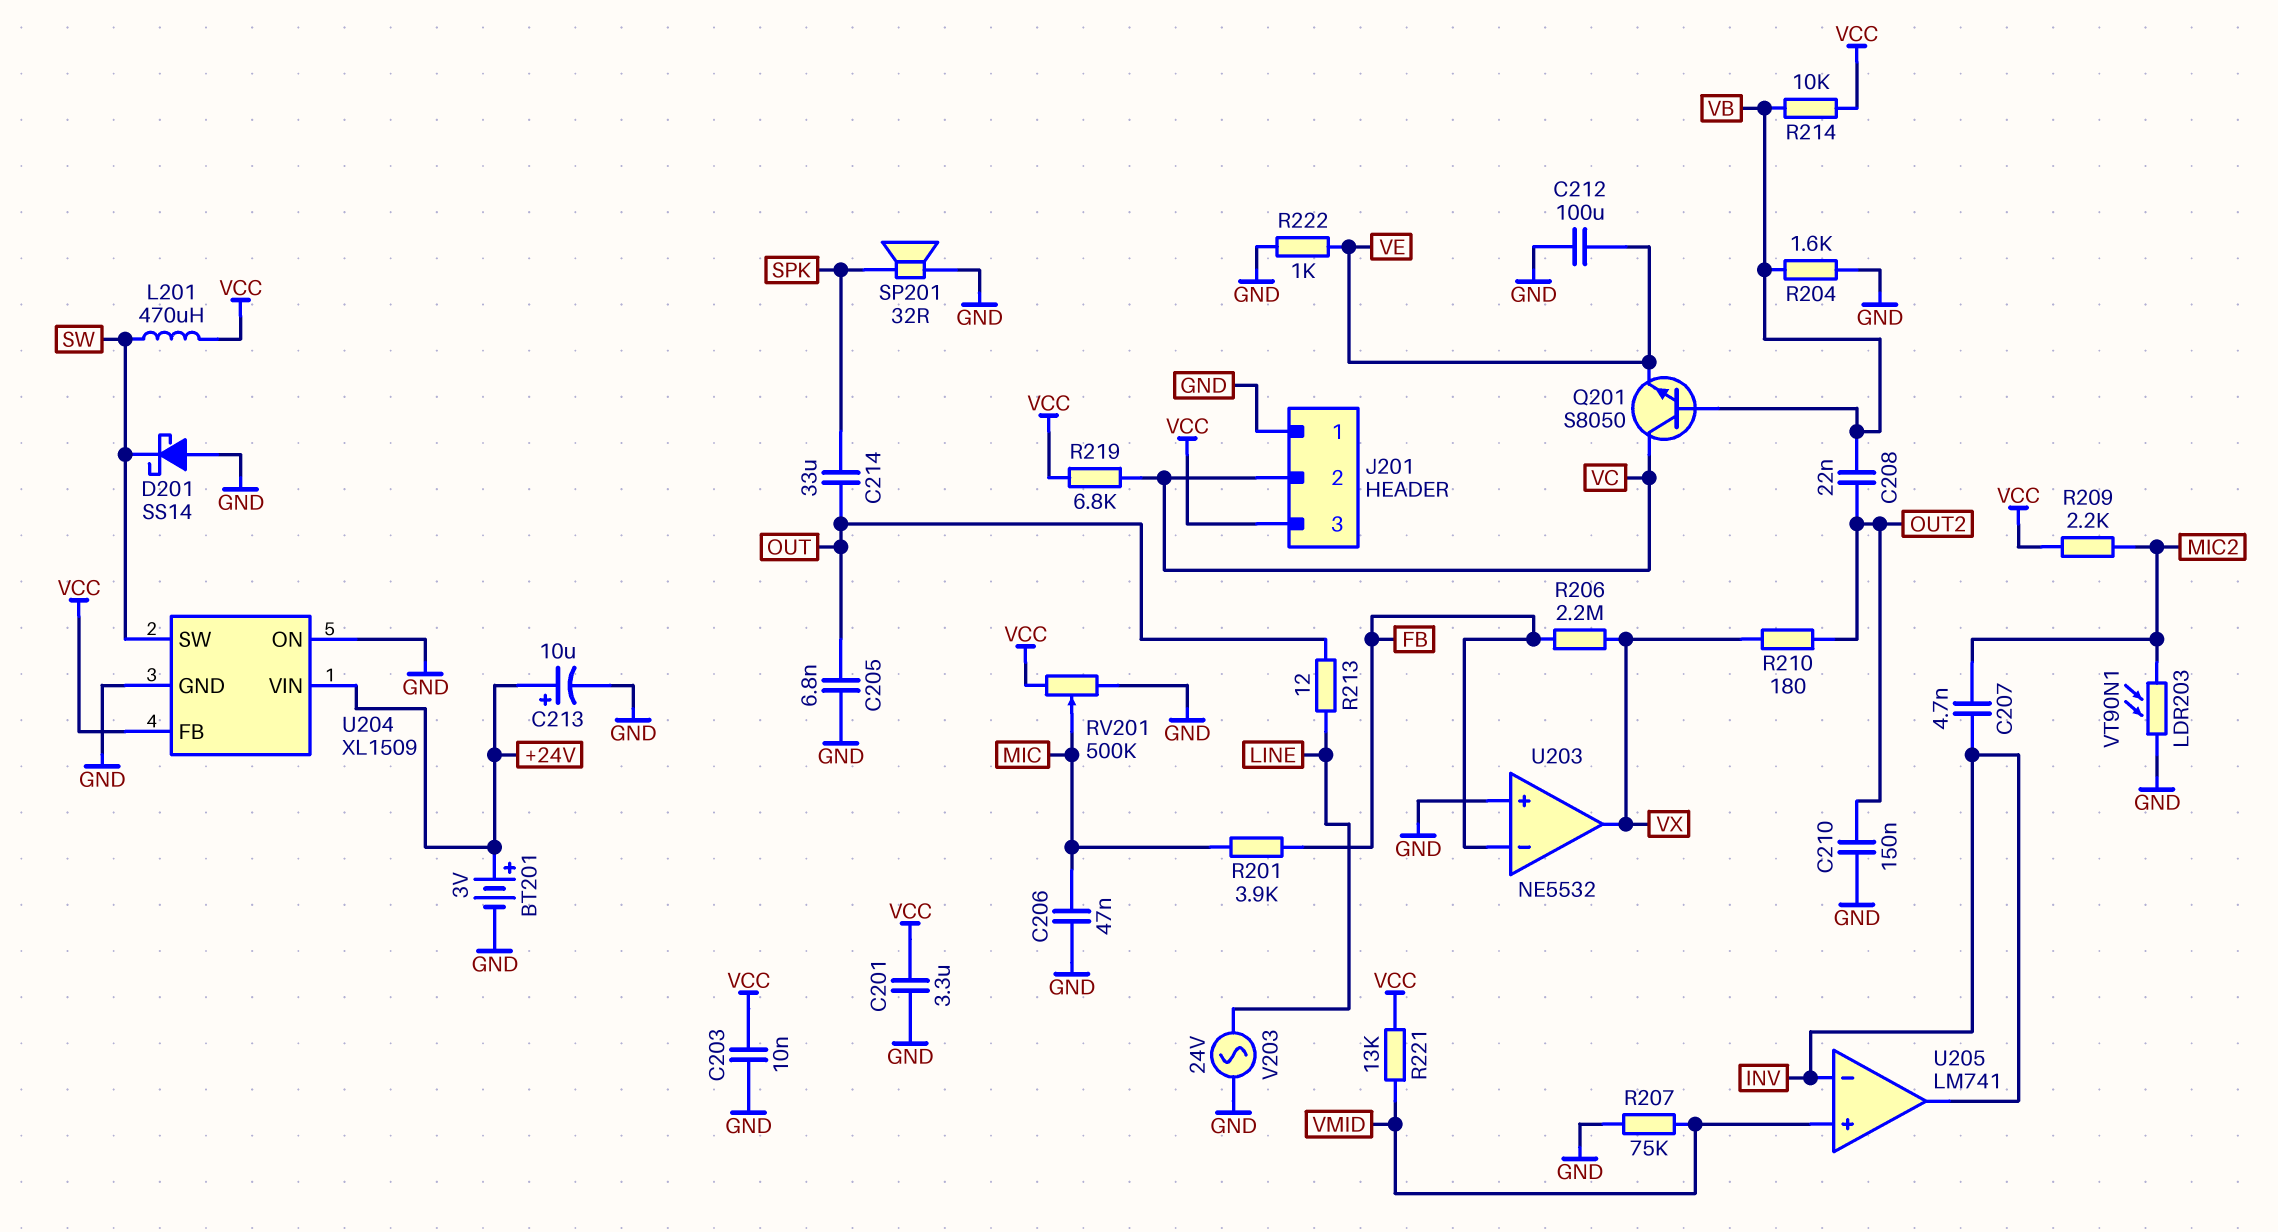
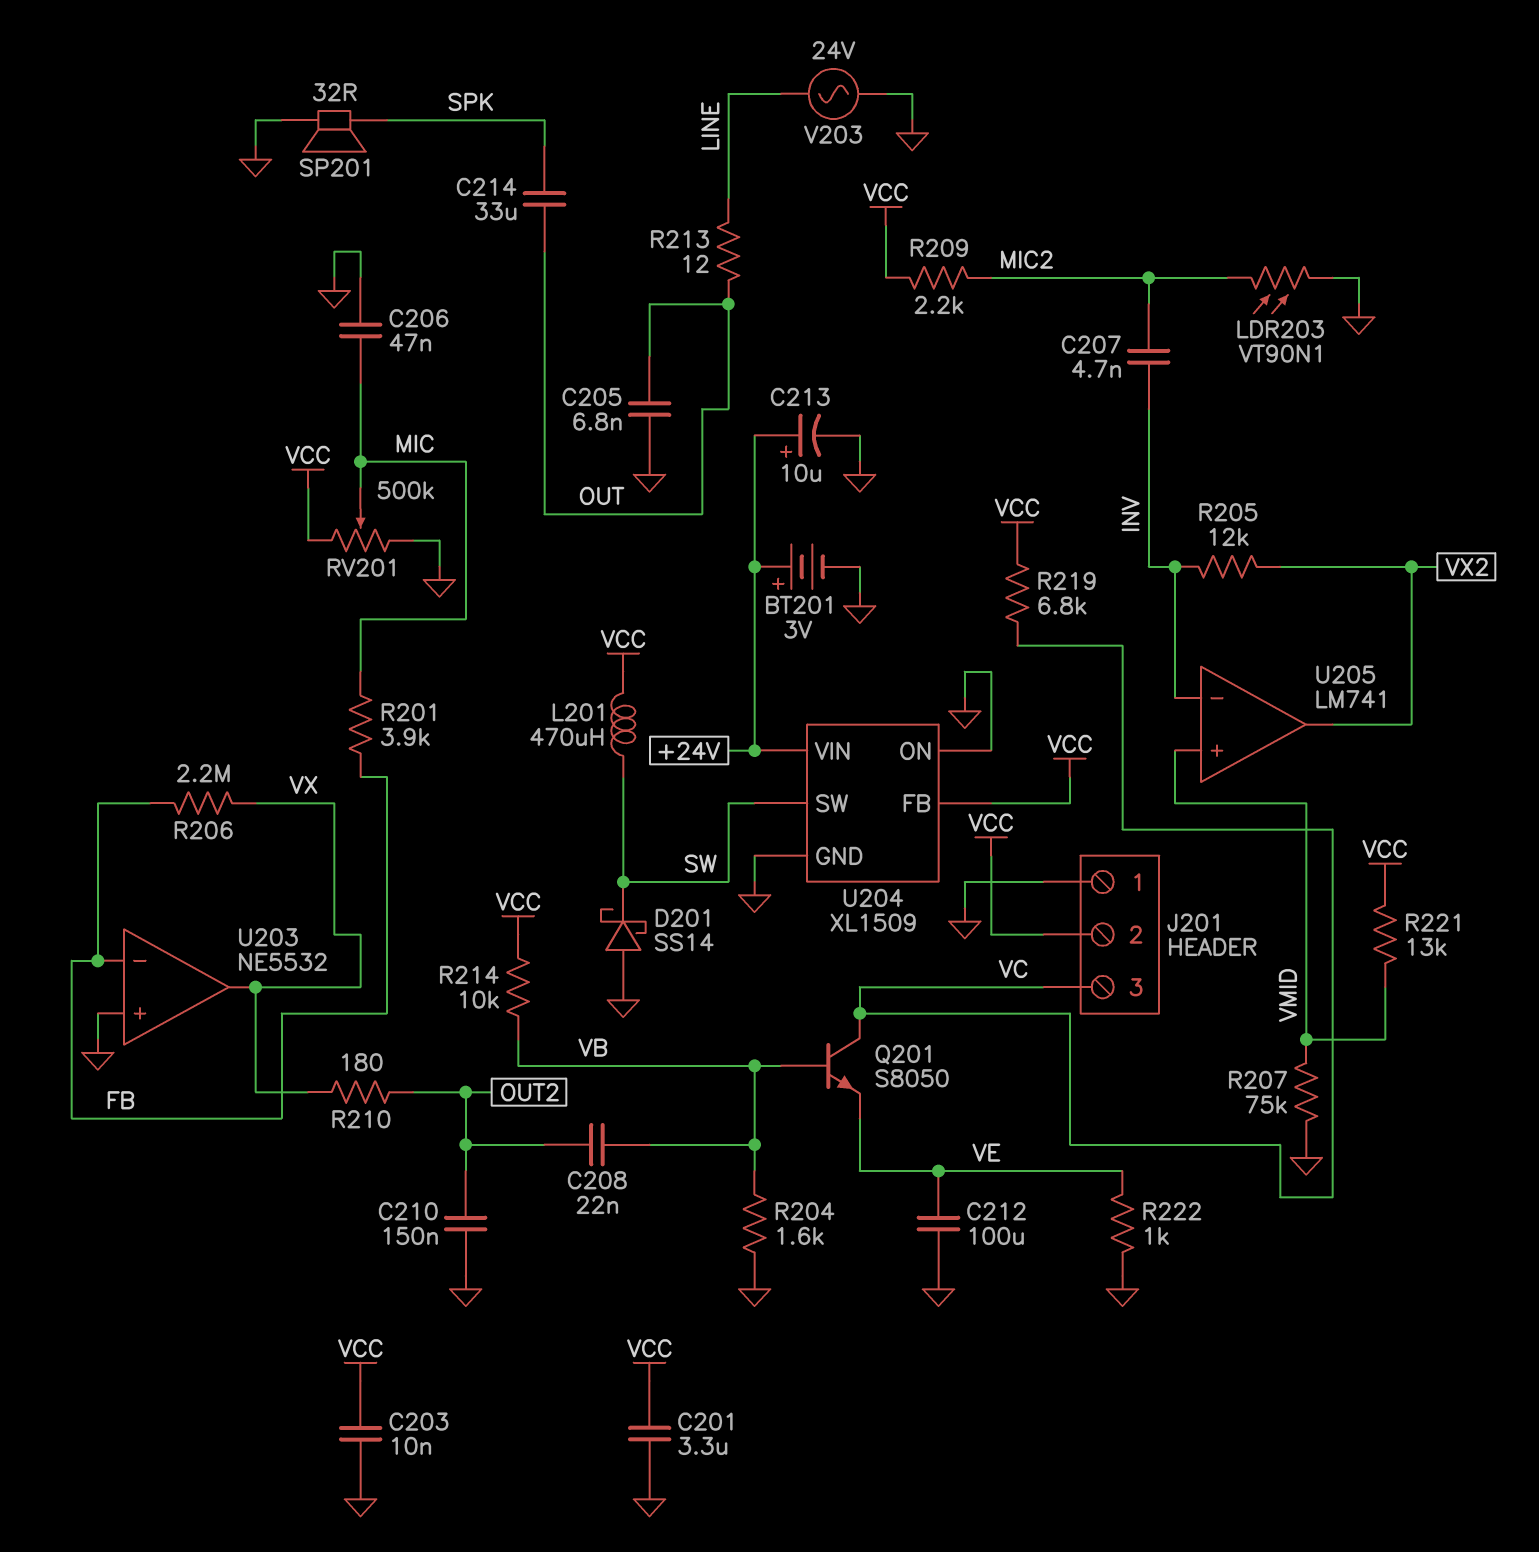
J201 pin 2: VC -> VCC
J201 pin 3: VCC -> VC
R205: none -> 12k (INV, VX2)
U205 pin out: INV -> VX2

